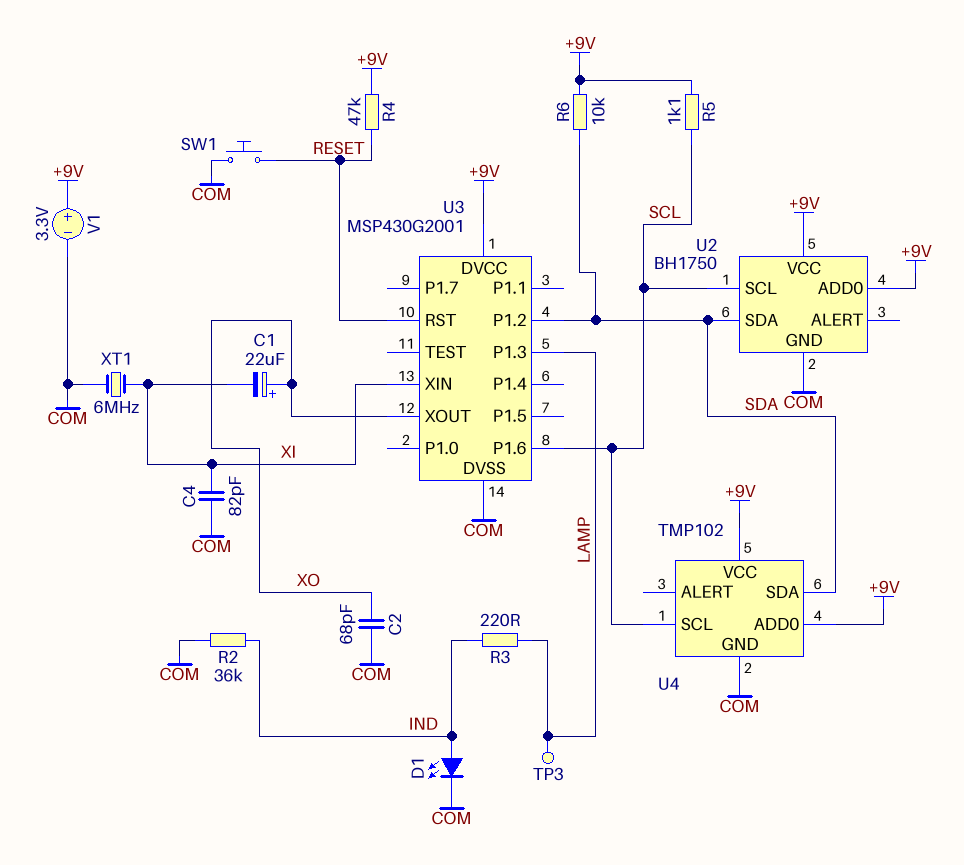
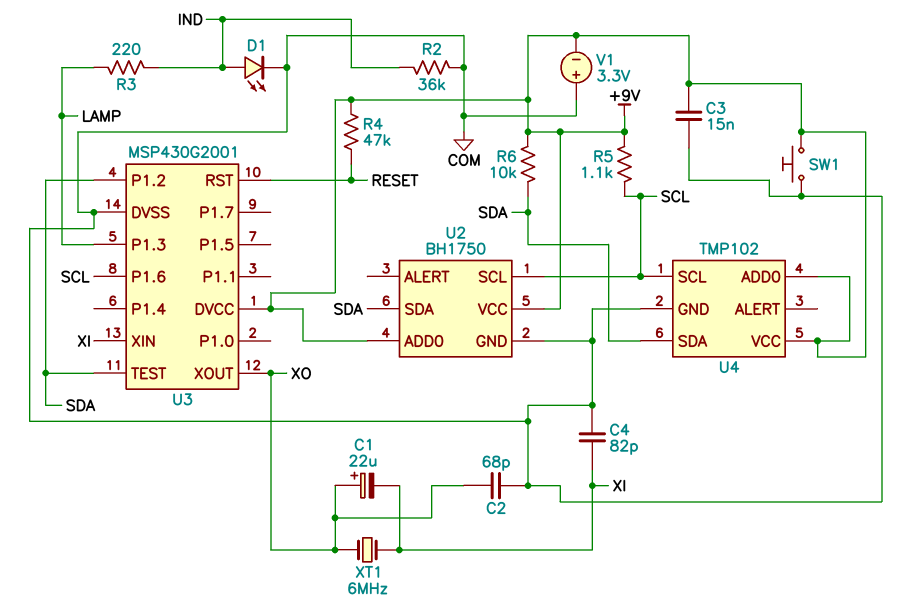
C3: none -> 15nF (+9V, COM)
SW1: button (COM, RESET) -> button (+9V, COM)
TP3: test point (LAMP) -> none
U3 pin TEST: none -> SDA
V1: 3.3V (plus +9V, minus COM) -> 3.3V (plus COM, minus +9V)
XT1: 6MHz (COM, XI) -> 6MHz (XI, XO)

